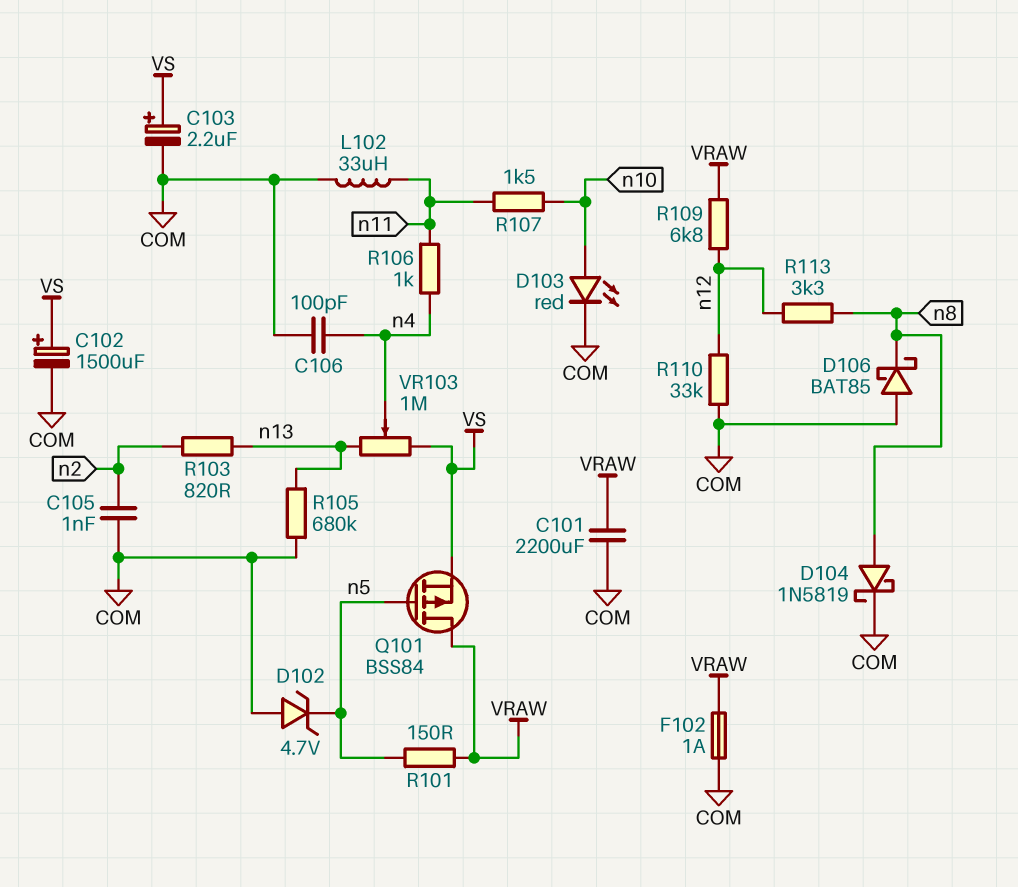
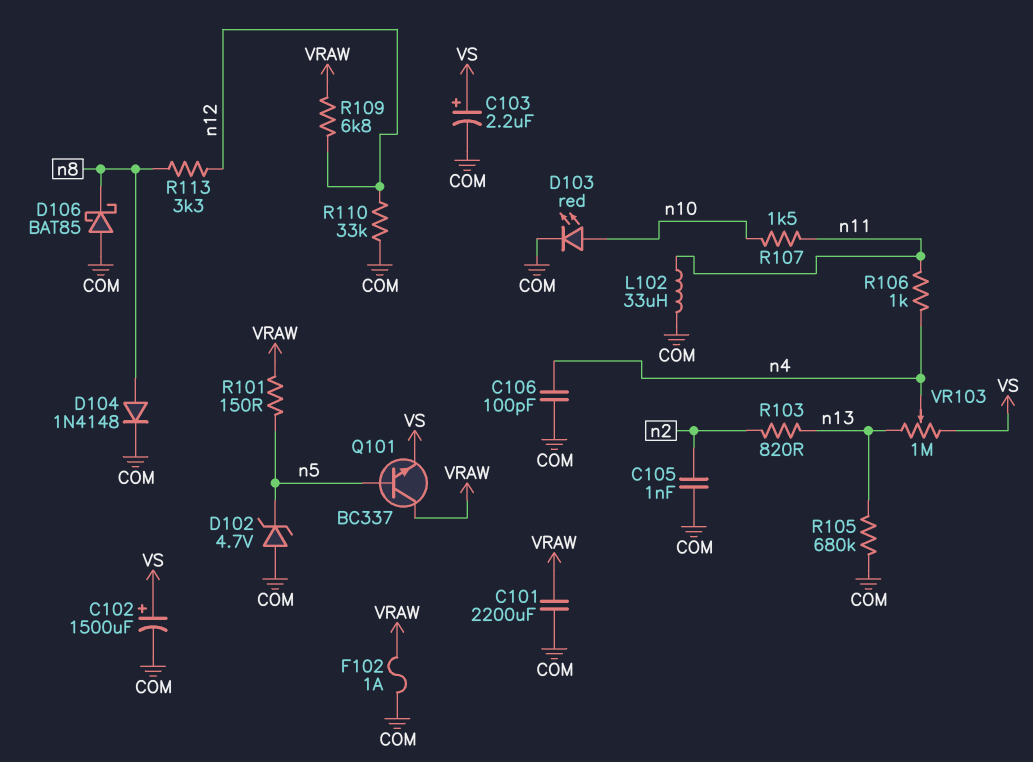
D104: schottky 1N5819 (A n8, K COM) -> diode 1N4148 (A n8, K COM)
Q101: PMOS BSS84 (G n5, D VRAW, S VS) -> NPN BC337 (B n5, C VRAW, E VS)

